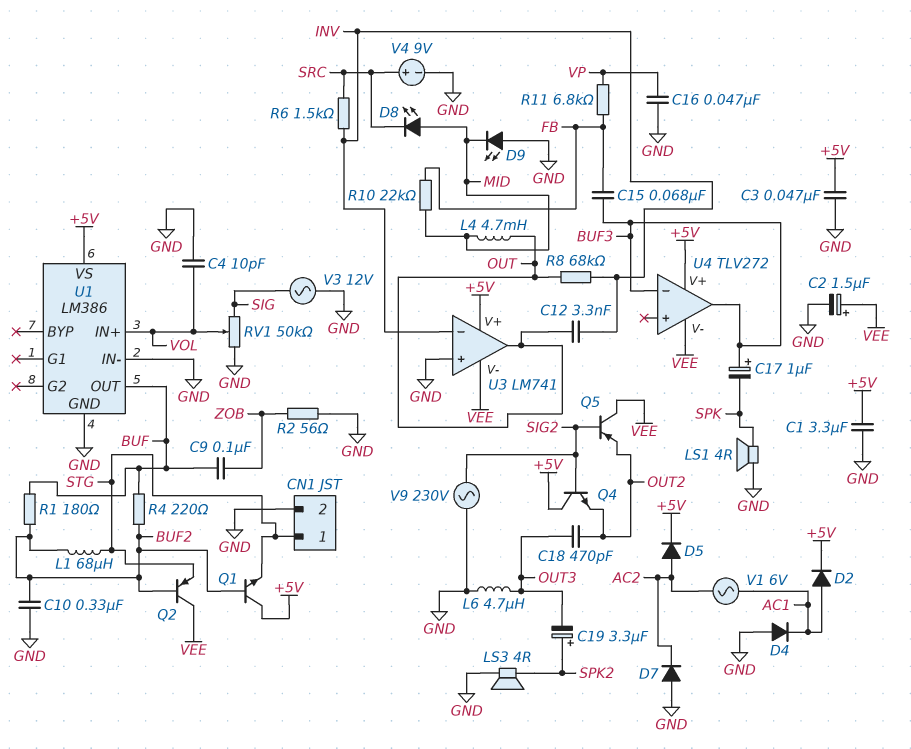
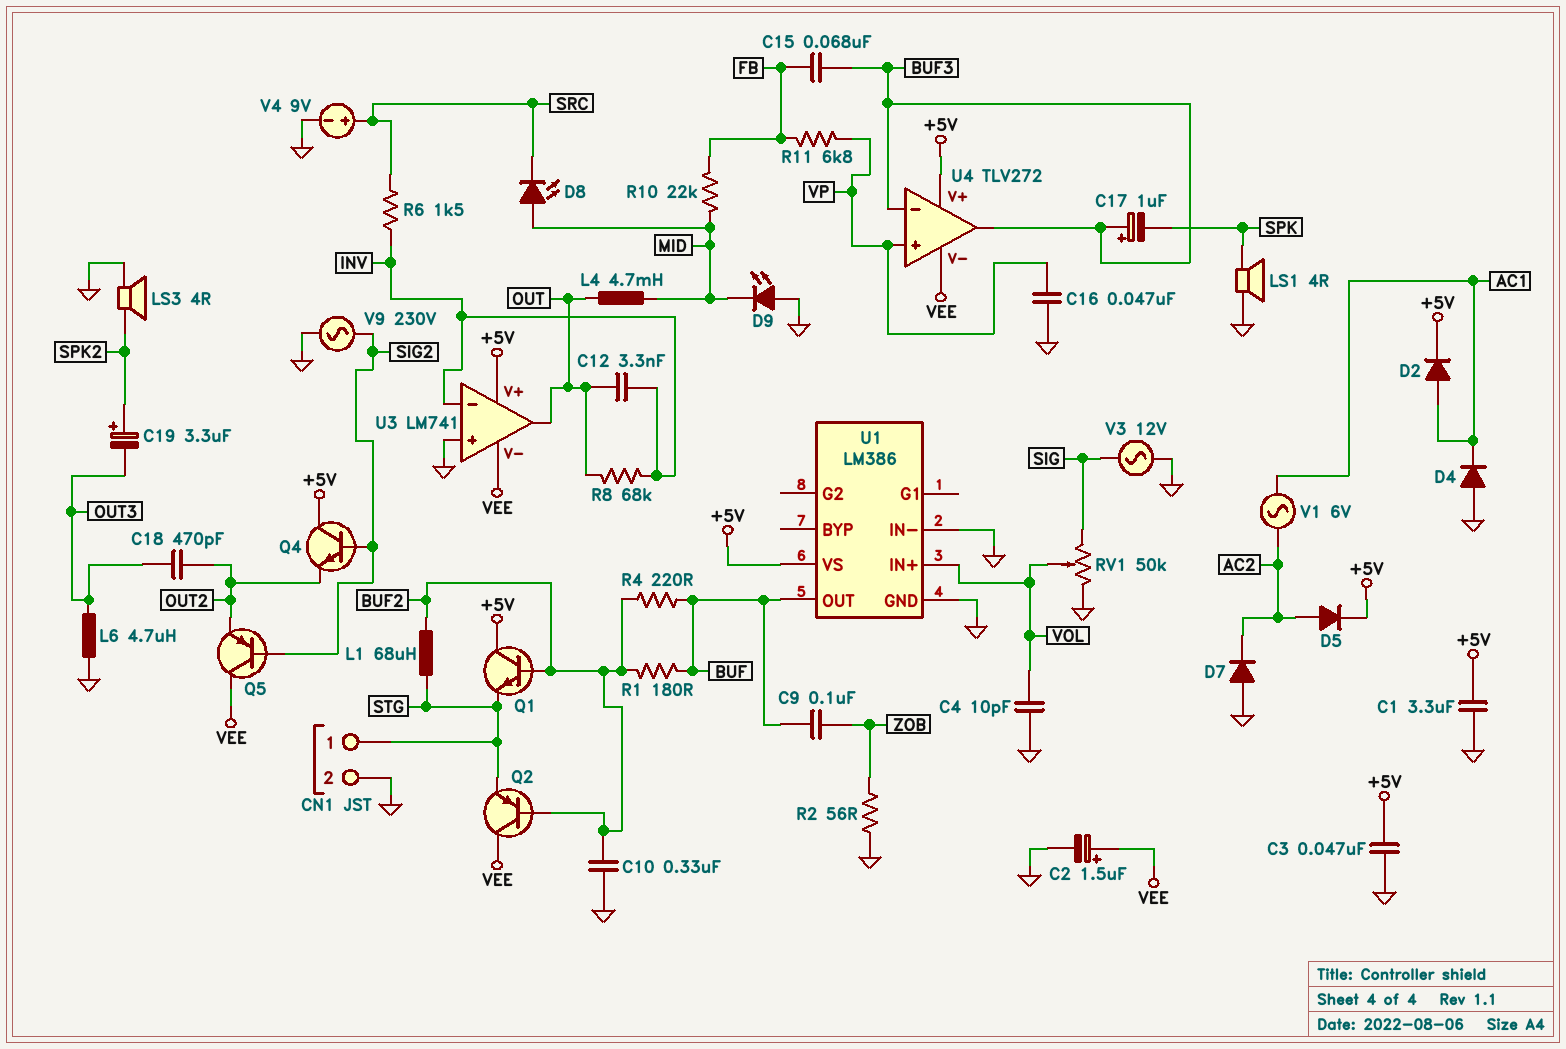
U4 pin in+: none -> VP

